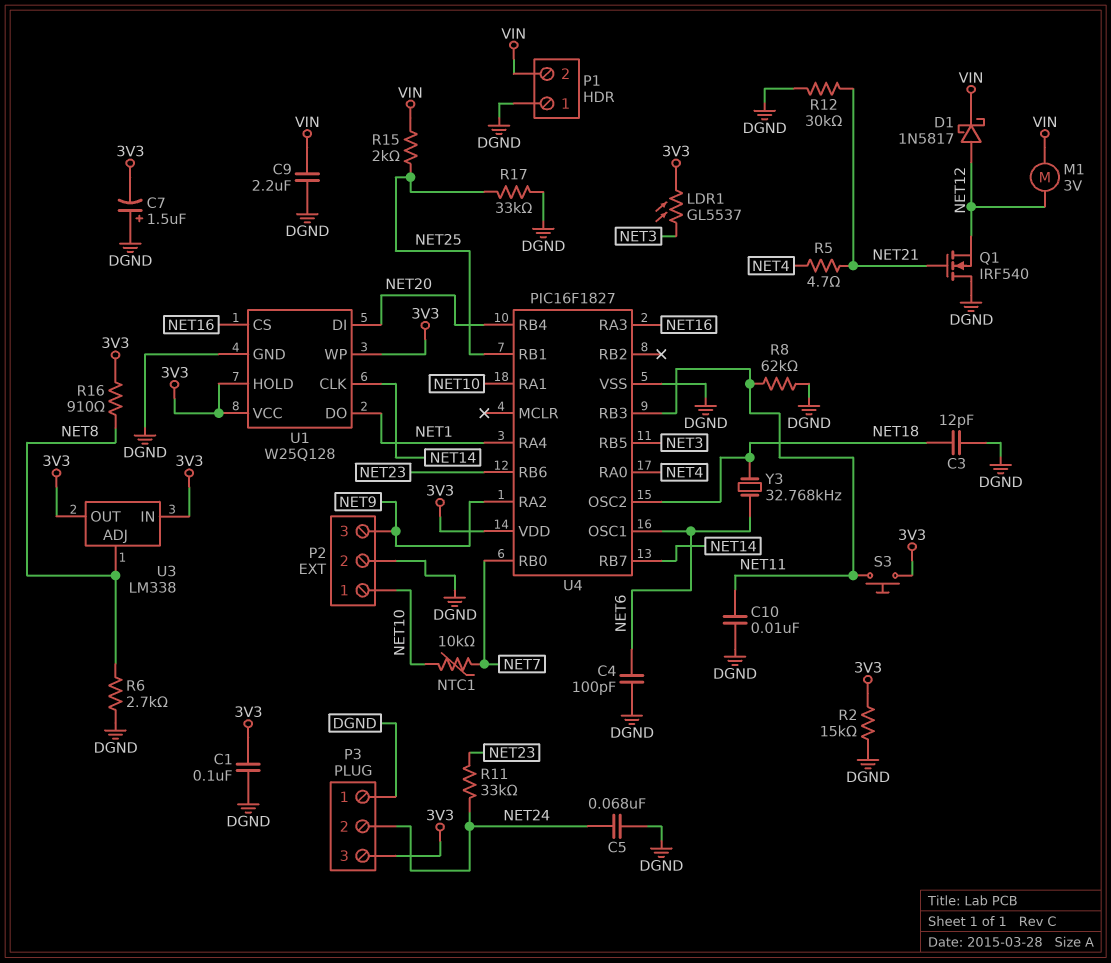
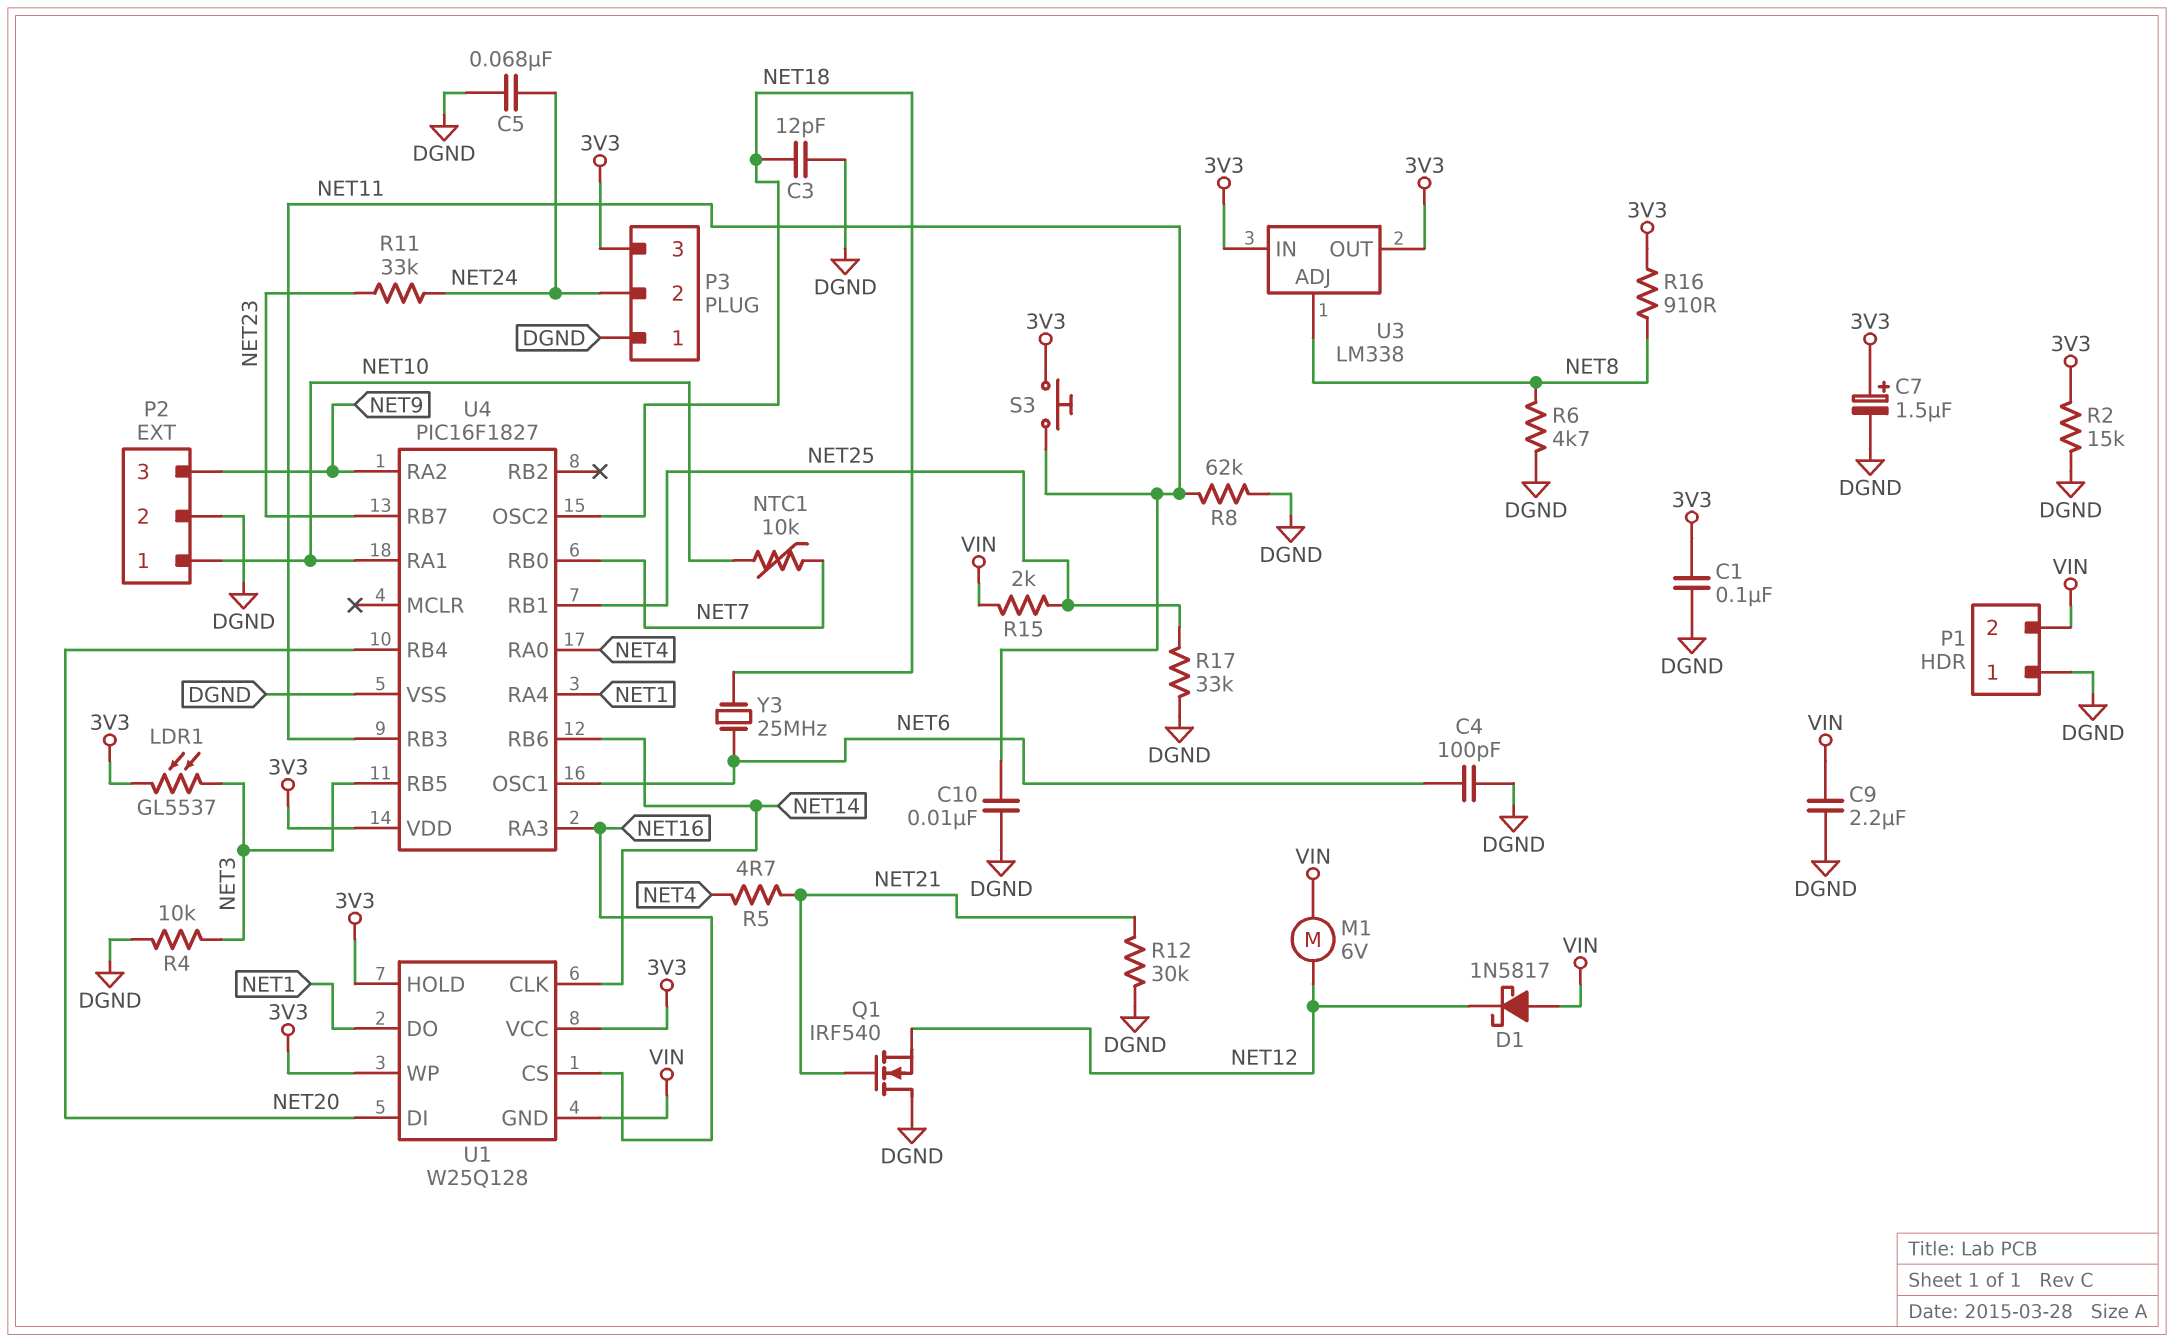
C7: 1.5uF (plus DGND, minus 3V3) -> 1.5uF (plus 3V3, minus DGND)
D1: schottky 1N5817 (A NET12, K VIN) -> schottky 1N5817 (A VIN, K NET12)
M1: motor 3V (NET12, VIN) -> motor 6V (NET12, VIN)
R4: none -> 10k (DGND, NET3)
R6: 2.7k (DGND, NET8) -> 4.7k (DGND, NET8)
U1 pin GND: DGND -> VIN
U4 pin RB6: NET23 -> NET14
U4 pin RB7: NET14 -> NET23
Y3: 32.768kHz (NET6, NET18) -> 25MHz (NET6, NET18)

